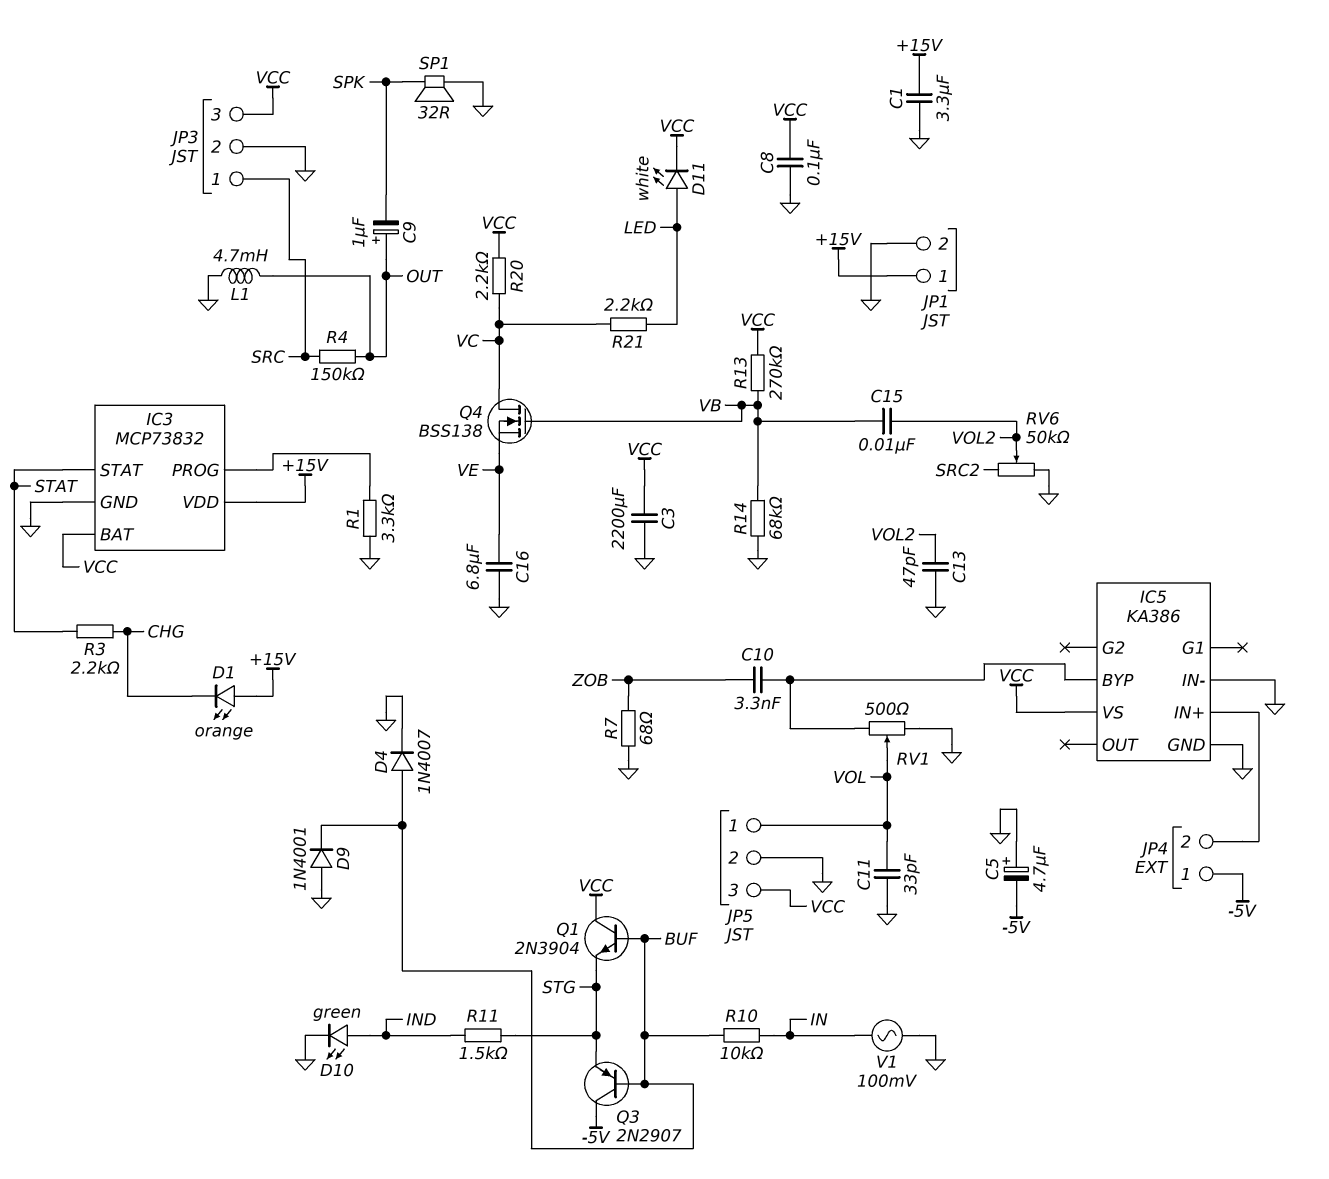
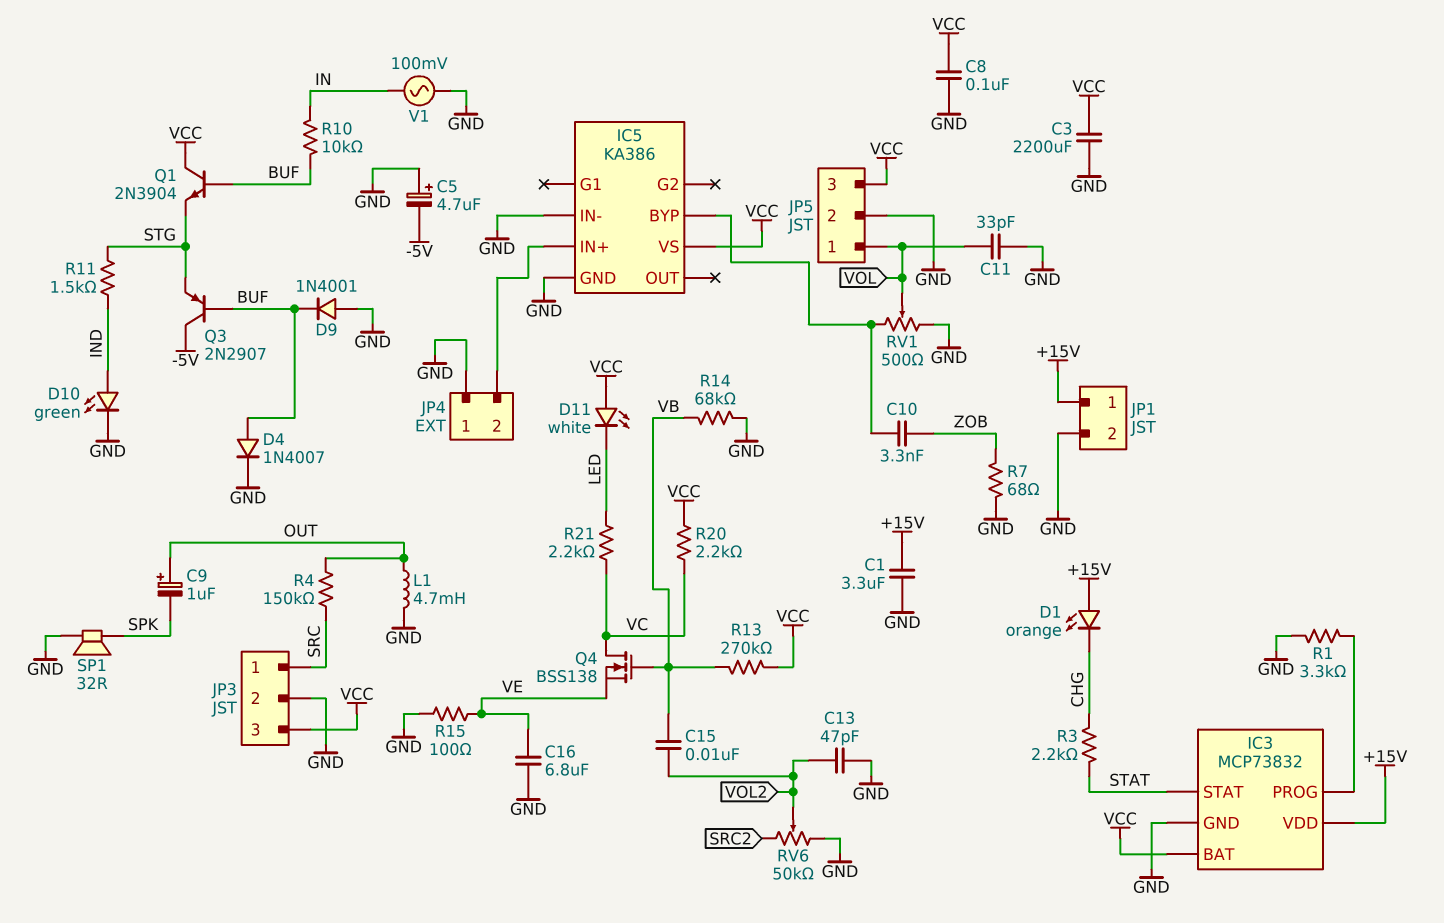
D11: LED white (A LED, K VCC) -> LED white (A VCC, K LED)
JP4 pin 1: -5V -> GND
R15: none -> 100 (GND, VE)

